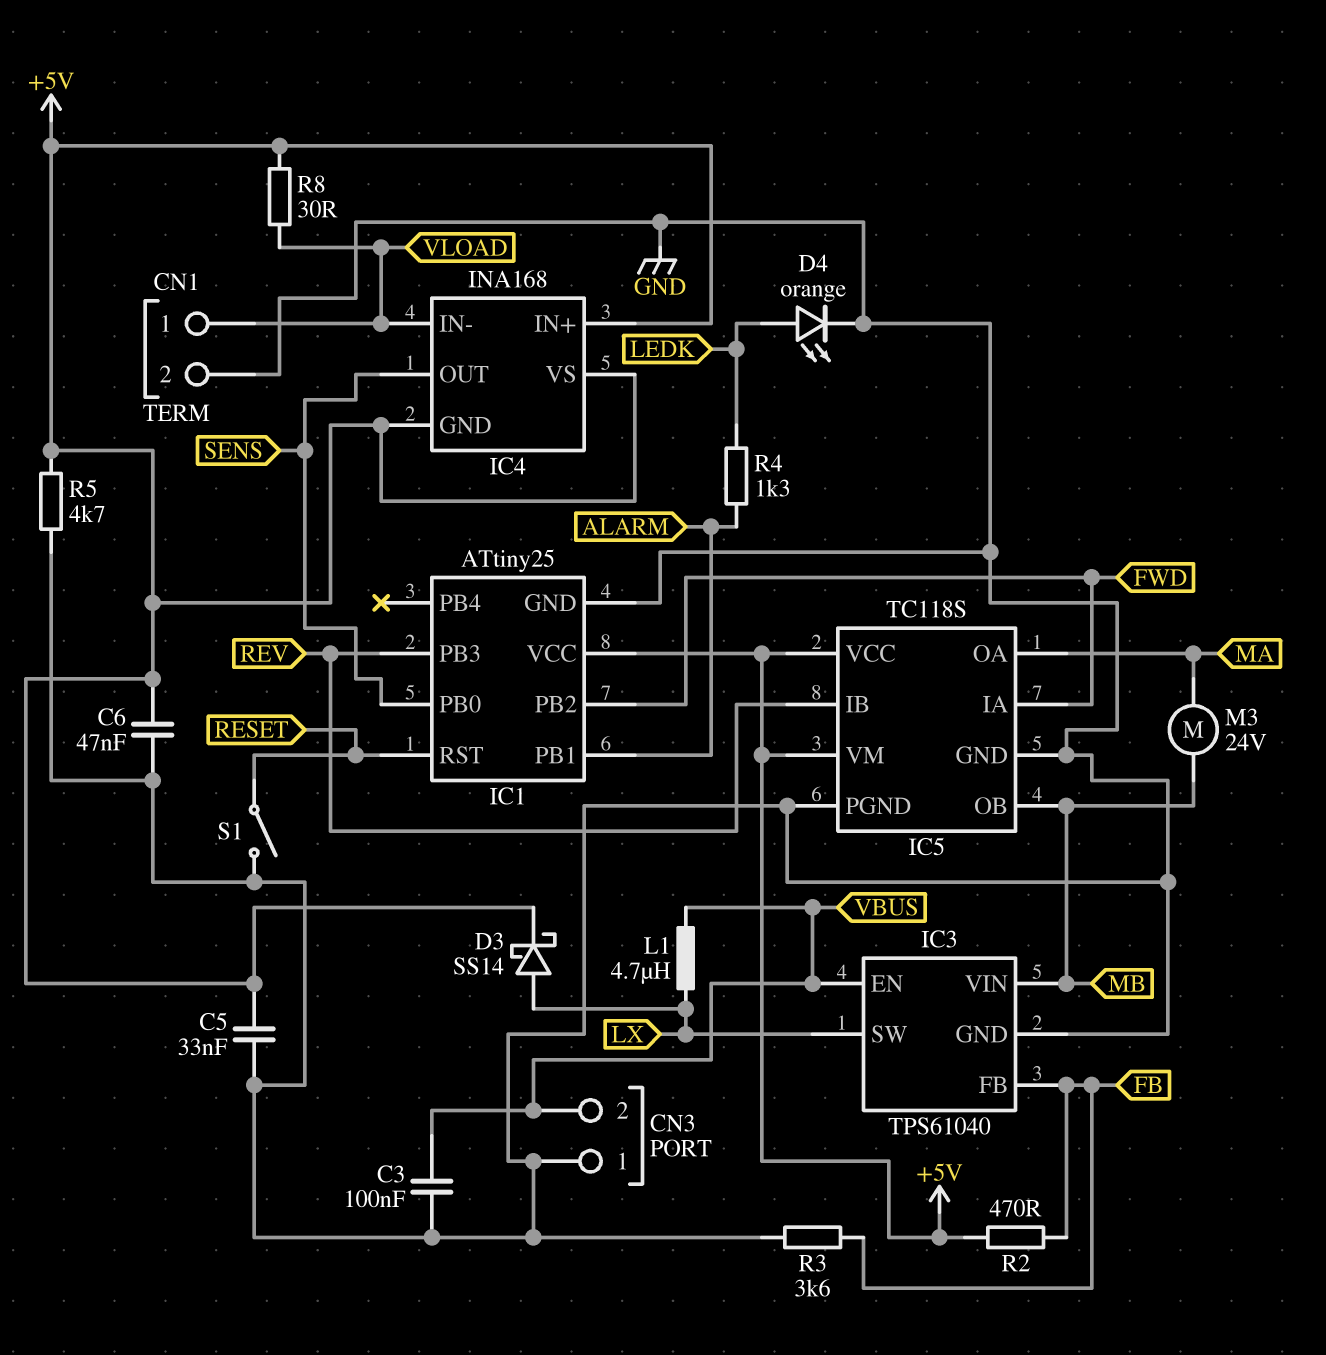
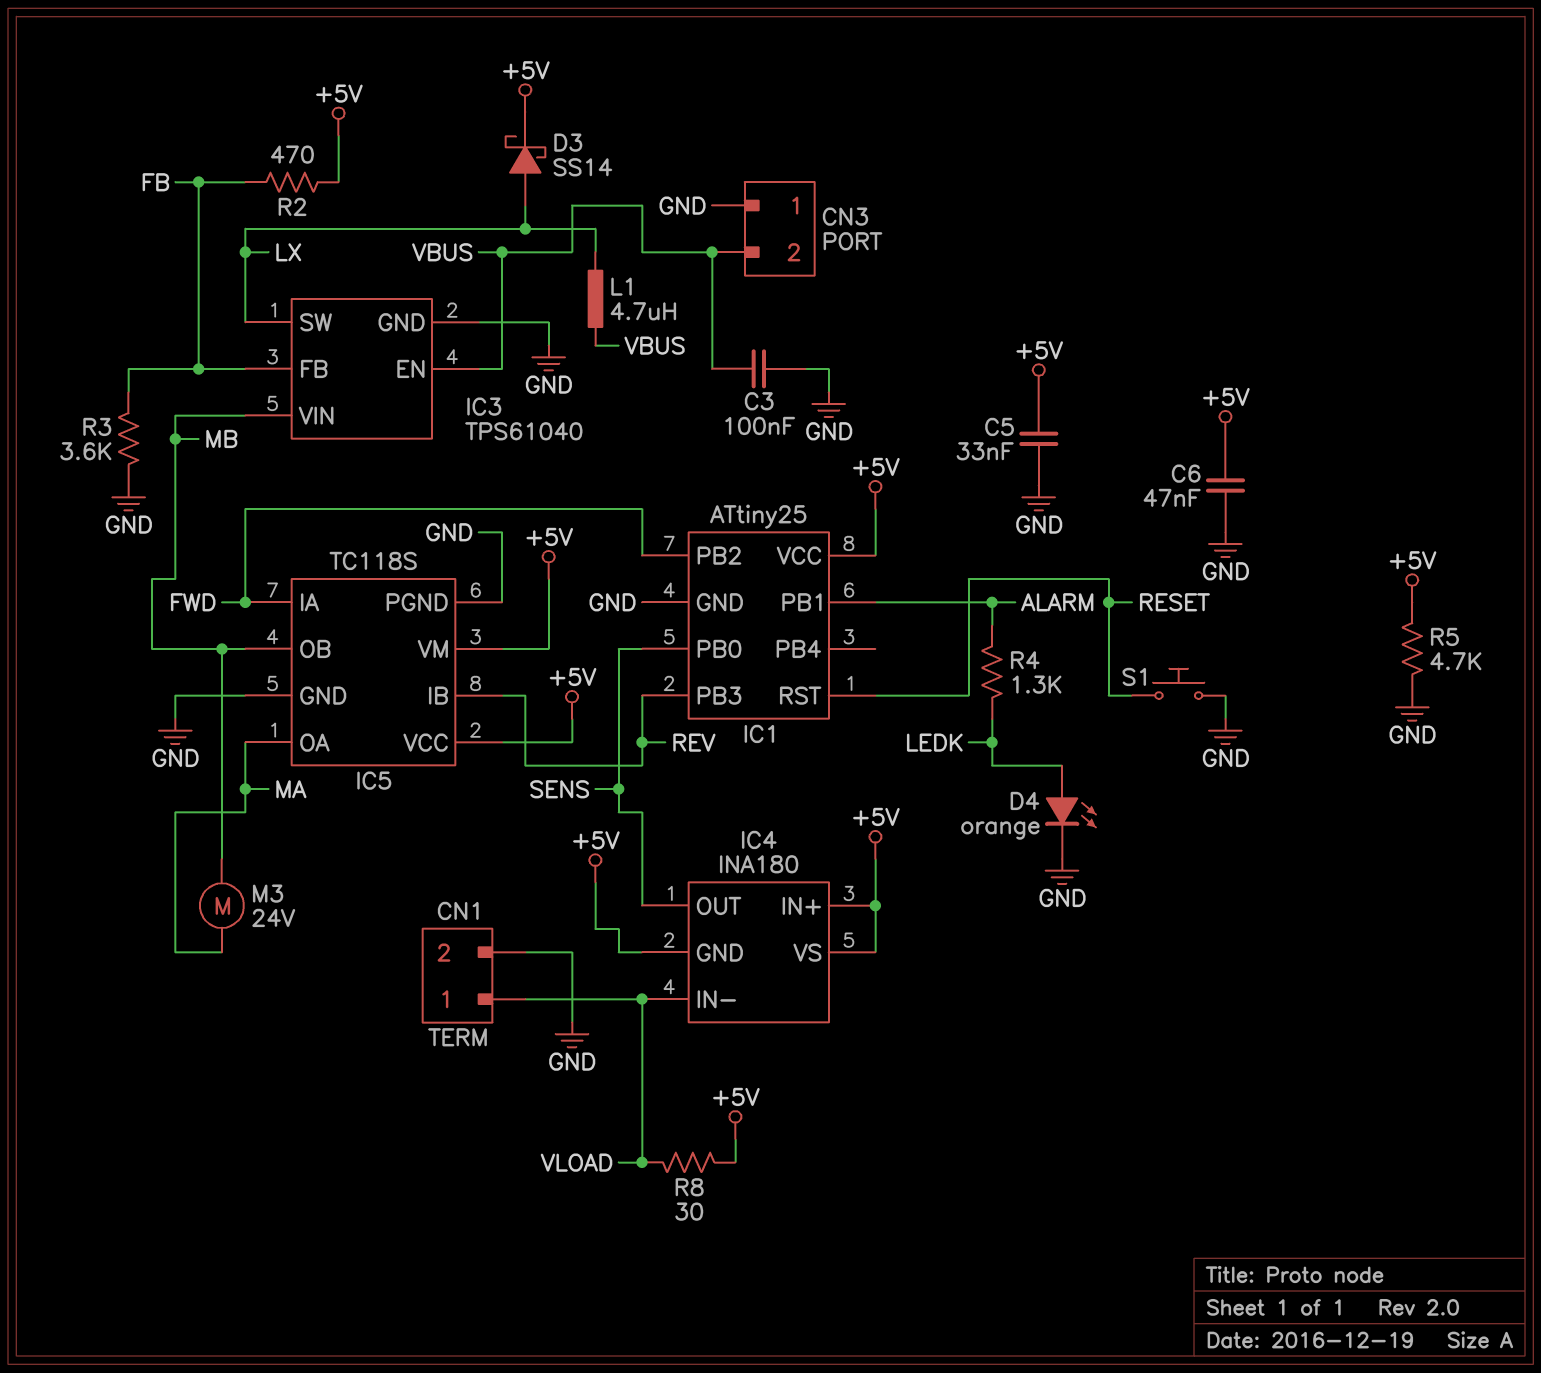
IC4: INA168 -> INA180
S1: switch (GND, RESET) -> button (GND, RESET)

